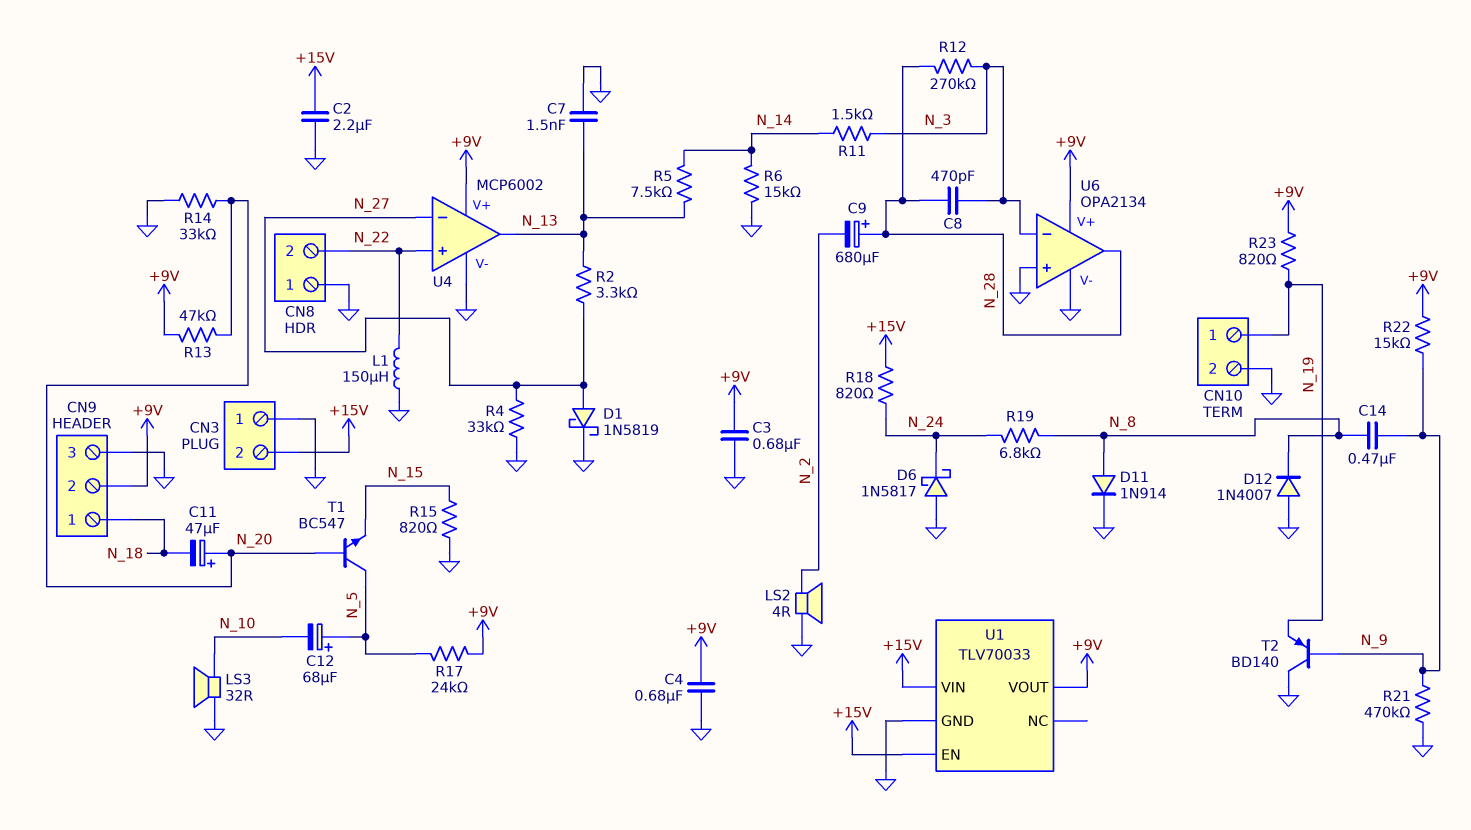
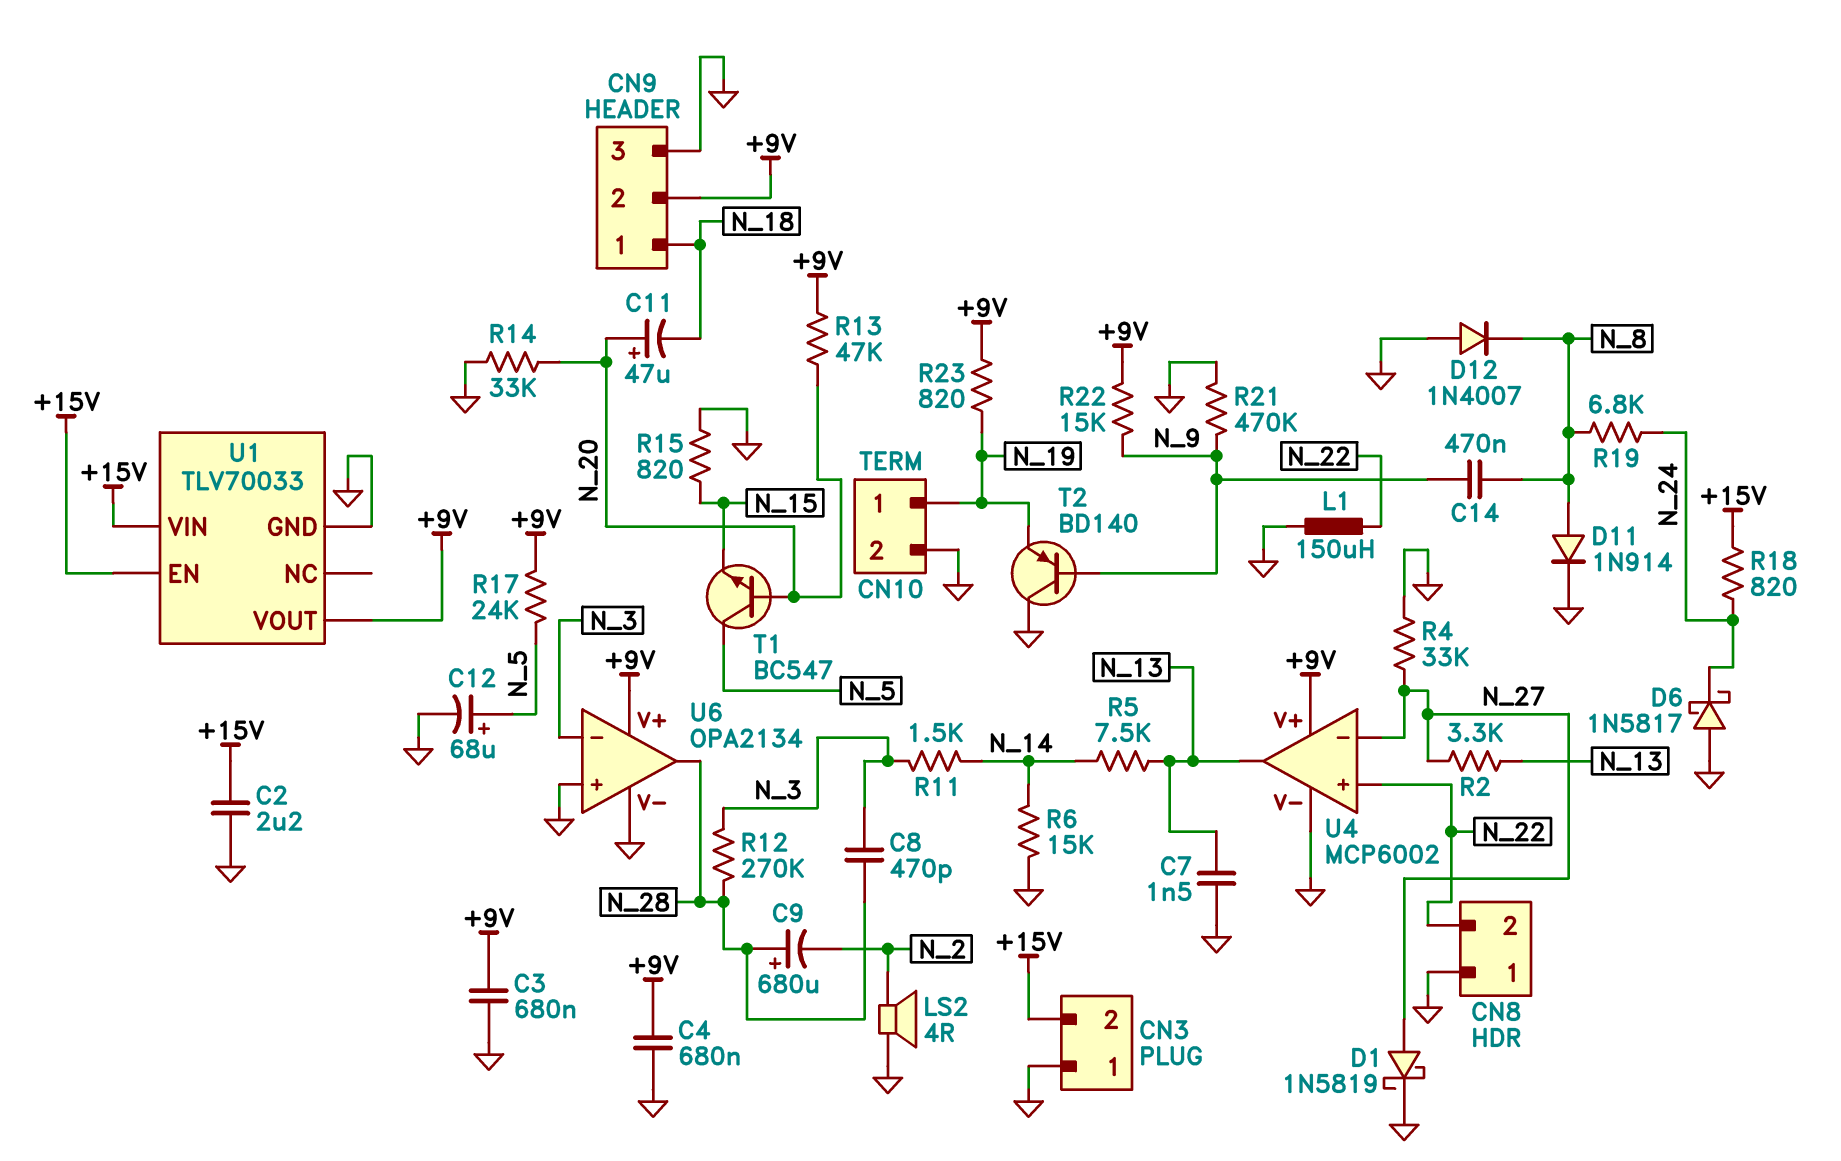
C12: 68uF (plus N_5, minus N_10) -> 68uF (plus N_5, minus GND)
LS3: speaker 32R (GND, N_10) -> none

